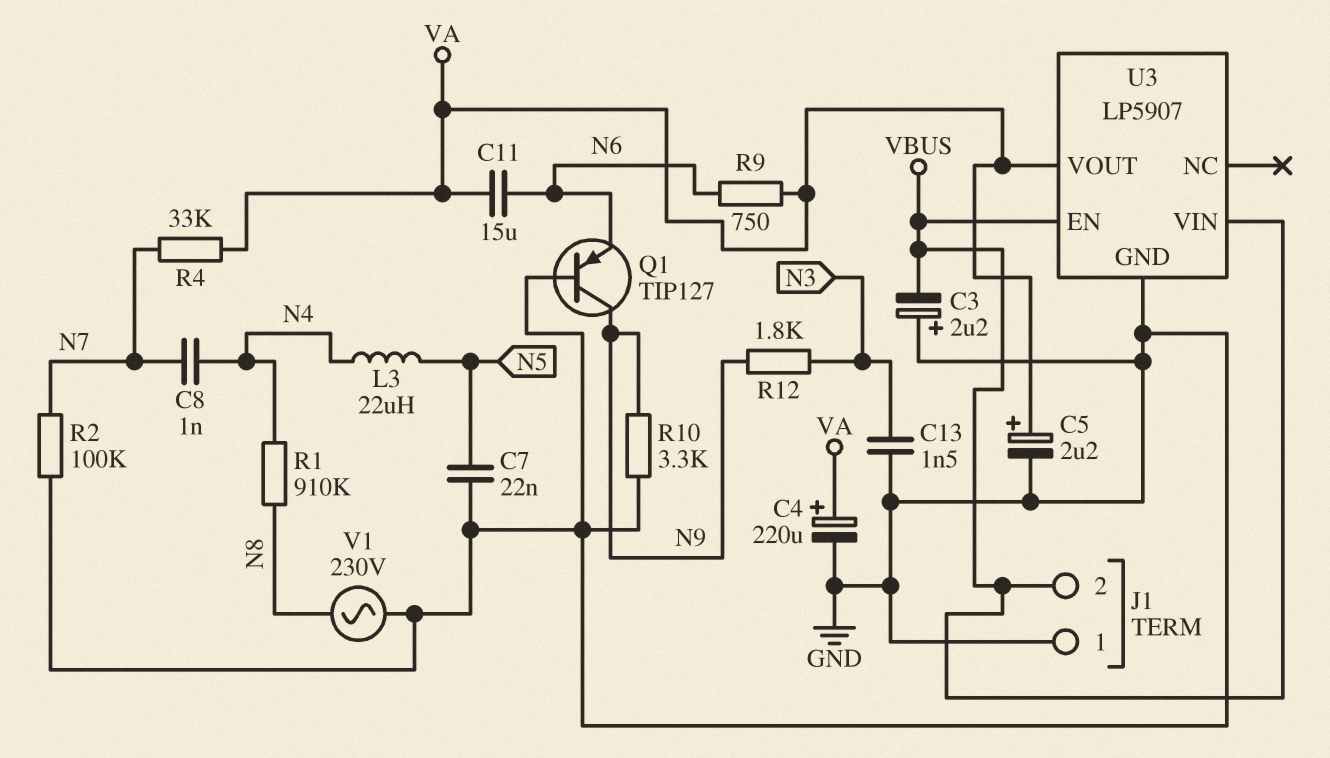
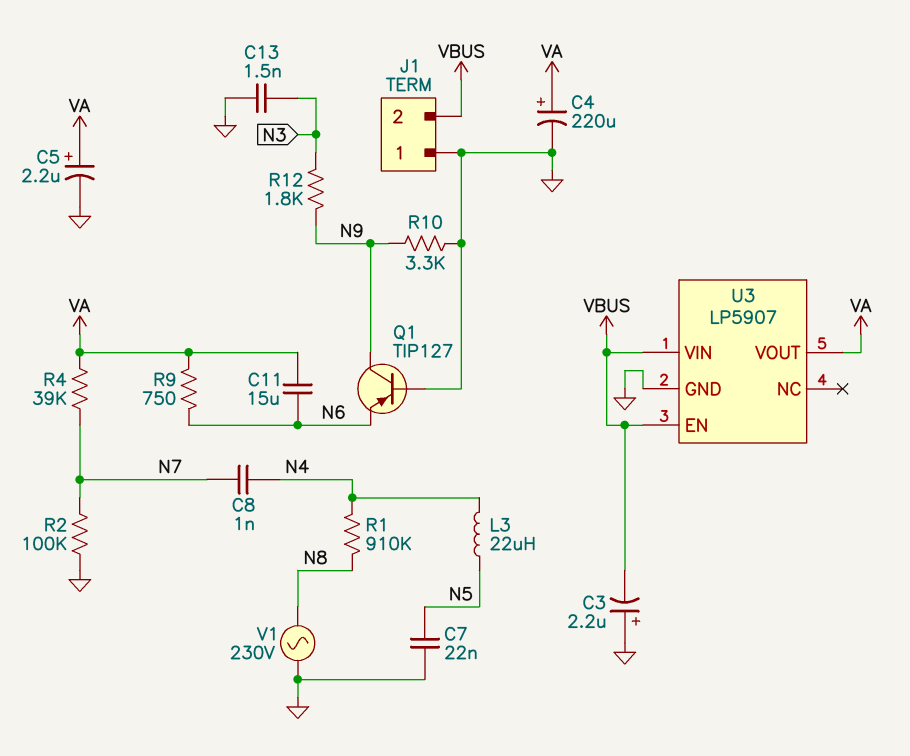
R4: 33k (N7, VA) -> 39k (N7, VA)

